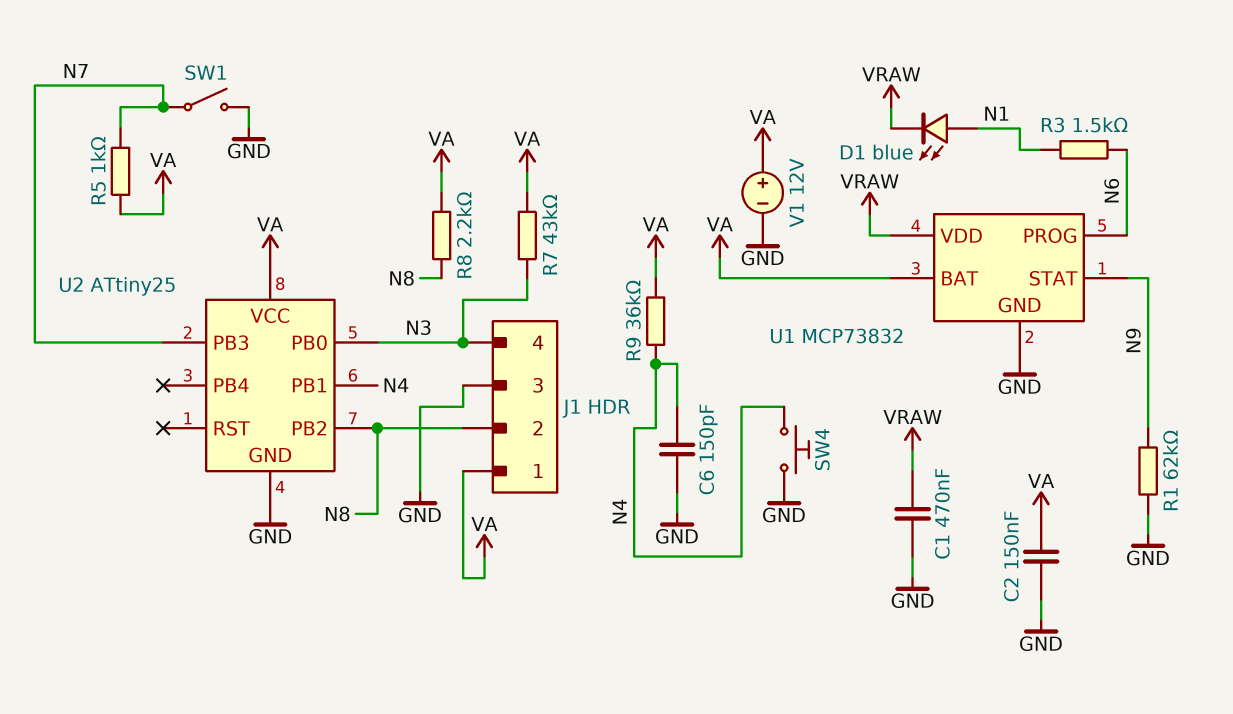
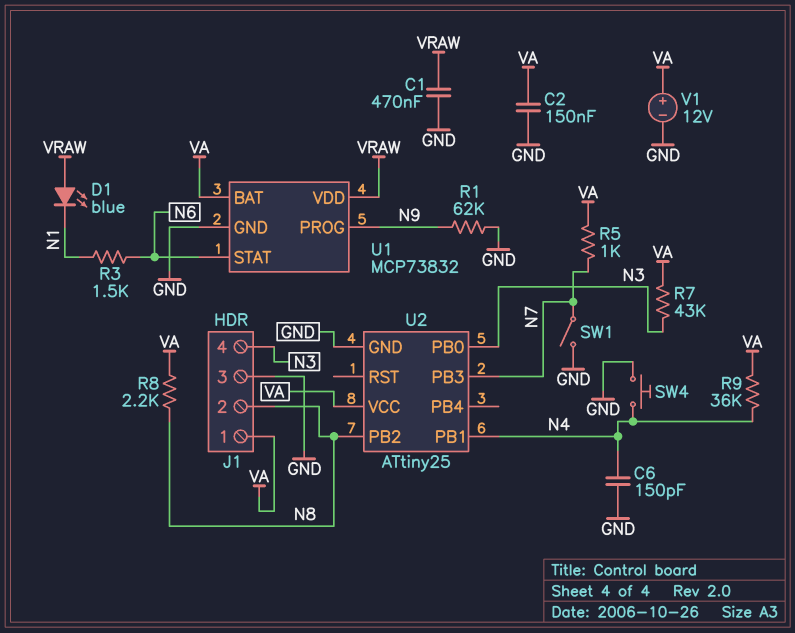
D1: LED blue (A N1, K VRAW) -> LED blue (A VRAW, K N1)
U1 pin PROG: N6 -> N9
U1 pin STAT: N9 -> N6

